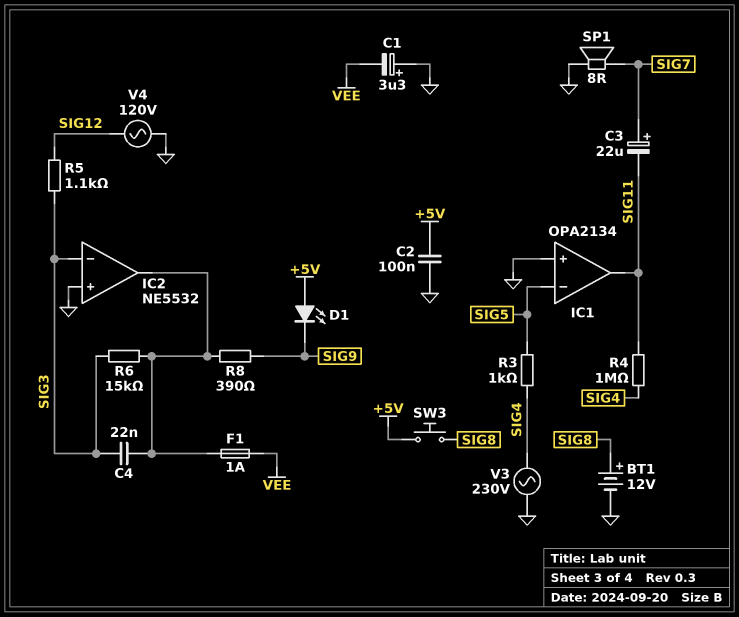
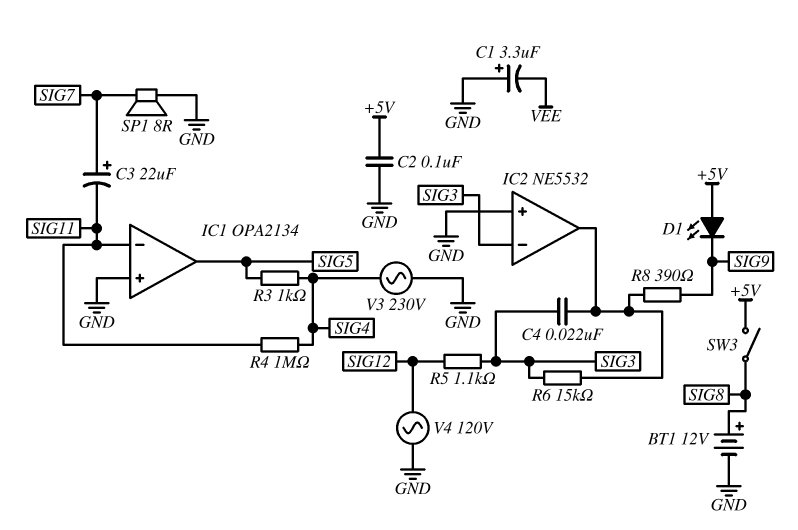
F1: 1A (IC2/out, VEE) -> none
IC1 pin in-: SIG5 -> SIG11
IC1 pin out: SIG11 -> SIG5
SW3: button (+5V, SIG8) -> switch (+5V, SIG8)

